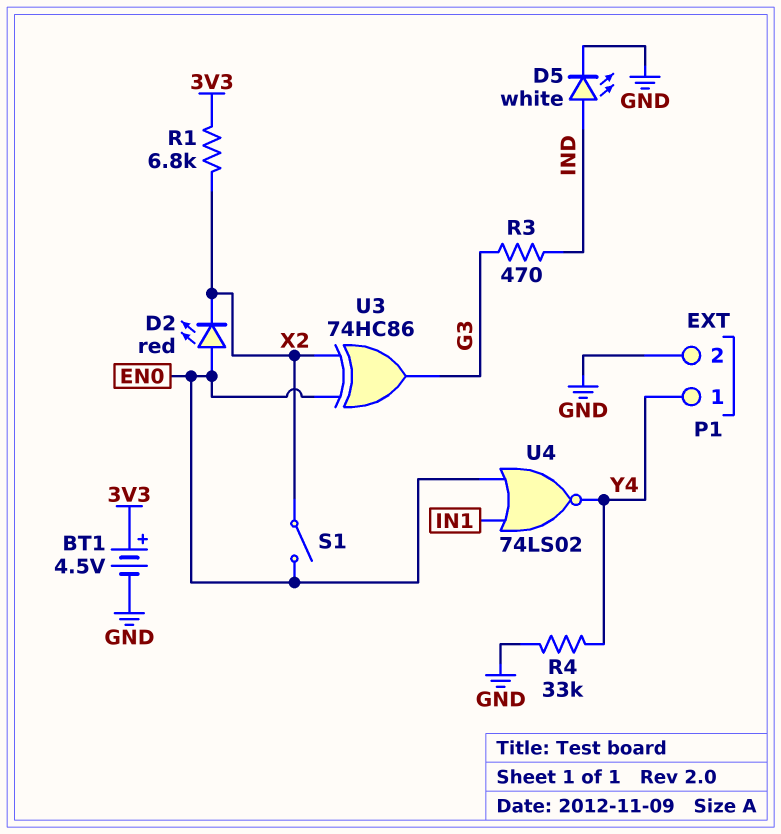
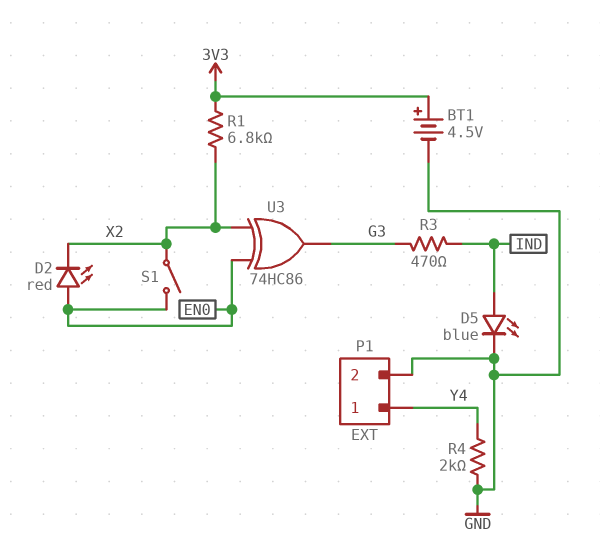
D5: LED white (A IND, K GND) -> LED blue (A IND, K GND)
R4: 33k (GND, Y4) -> 2k (GND, Y4)
U4: NOR 74LS02 (in EN0, in IN1, out Y4) -> none

